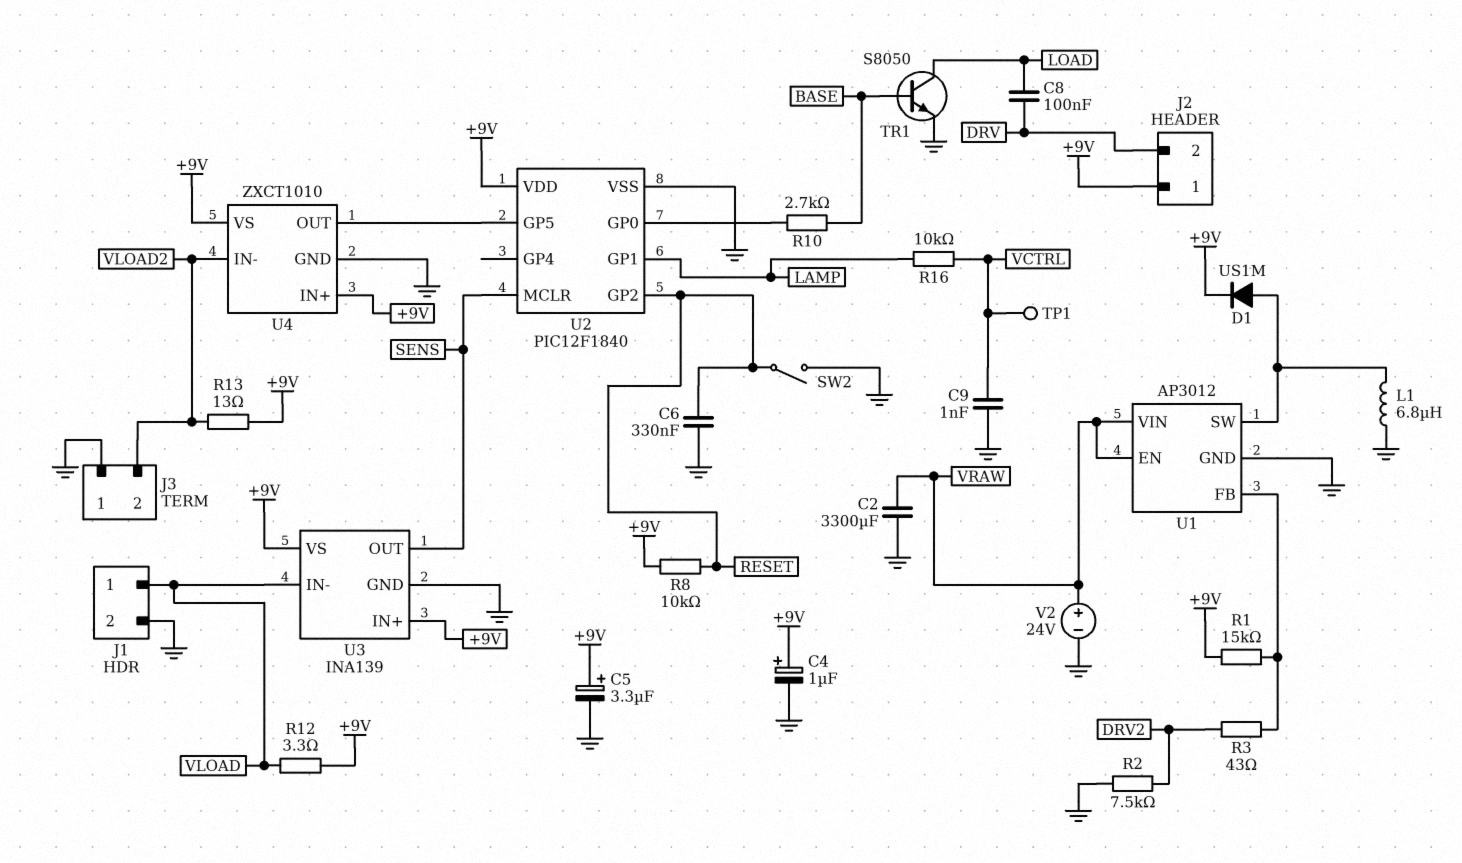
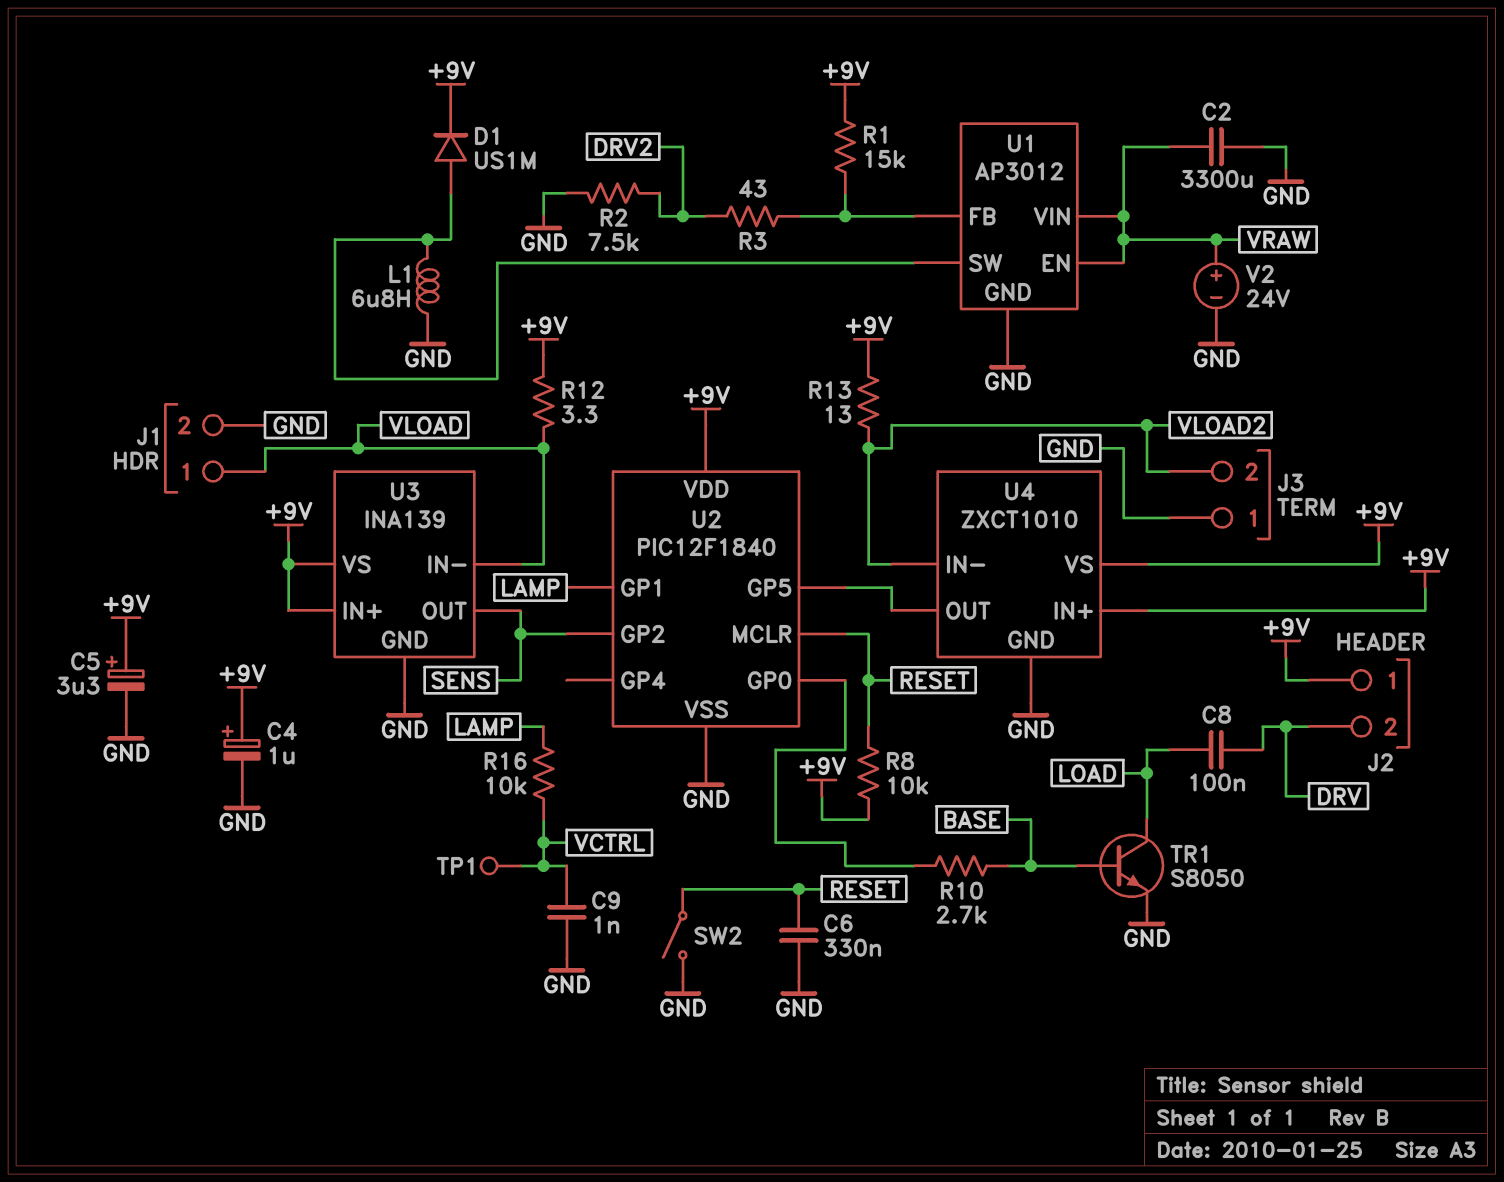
U2 pin GP2: RESET -> SENS
U2 pin MCLR: SENS -> RESET

